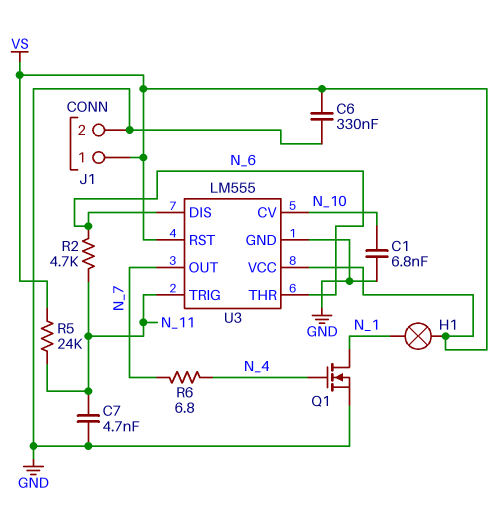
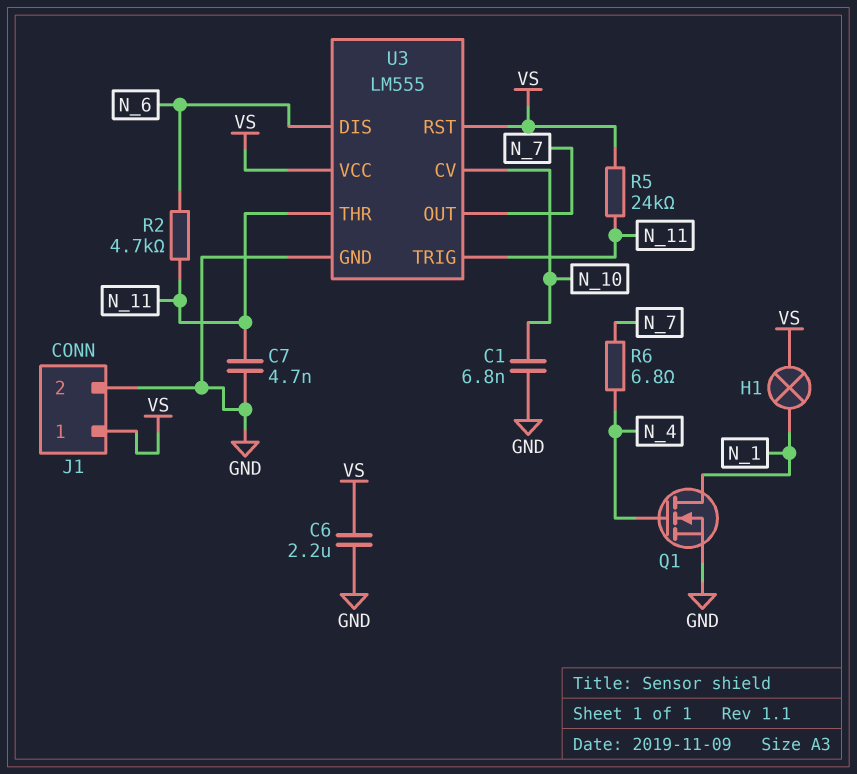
C6: 330nF (GND, VS) -> 2.2uF (GND, VS)
U3 pin THR: N_6 -> N_11

